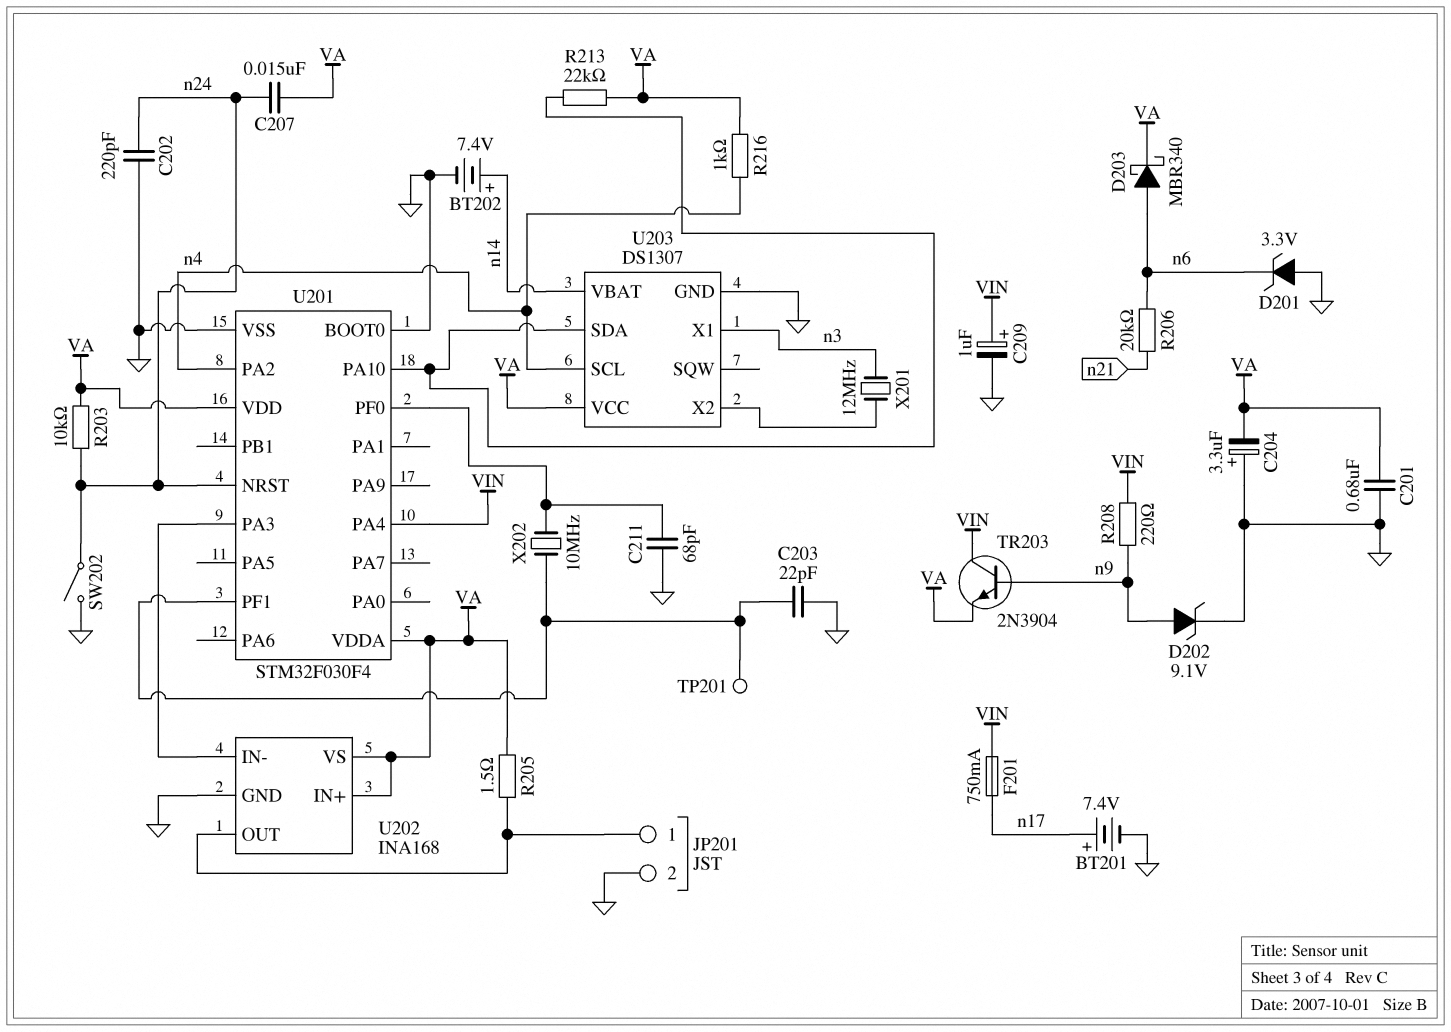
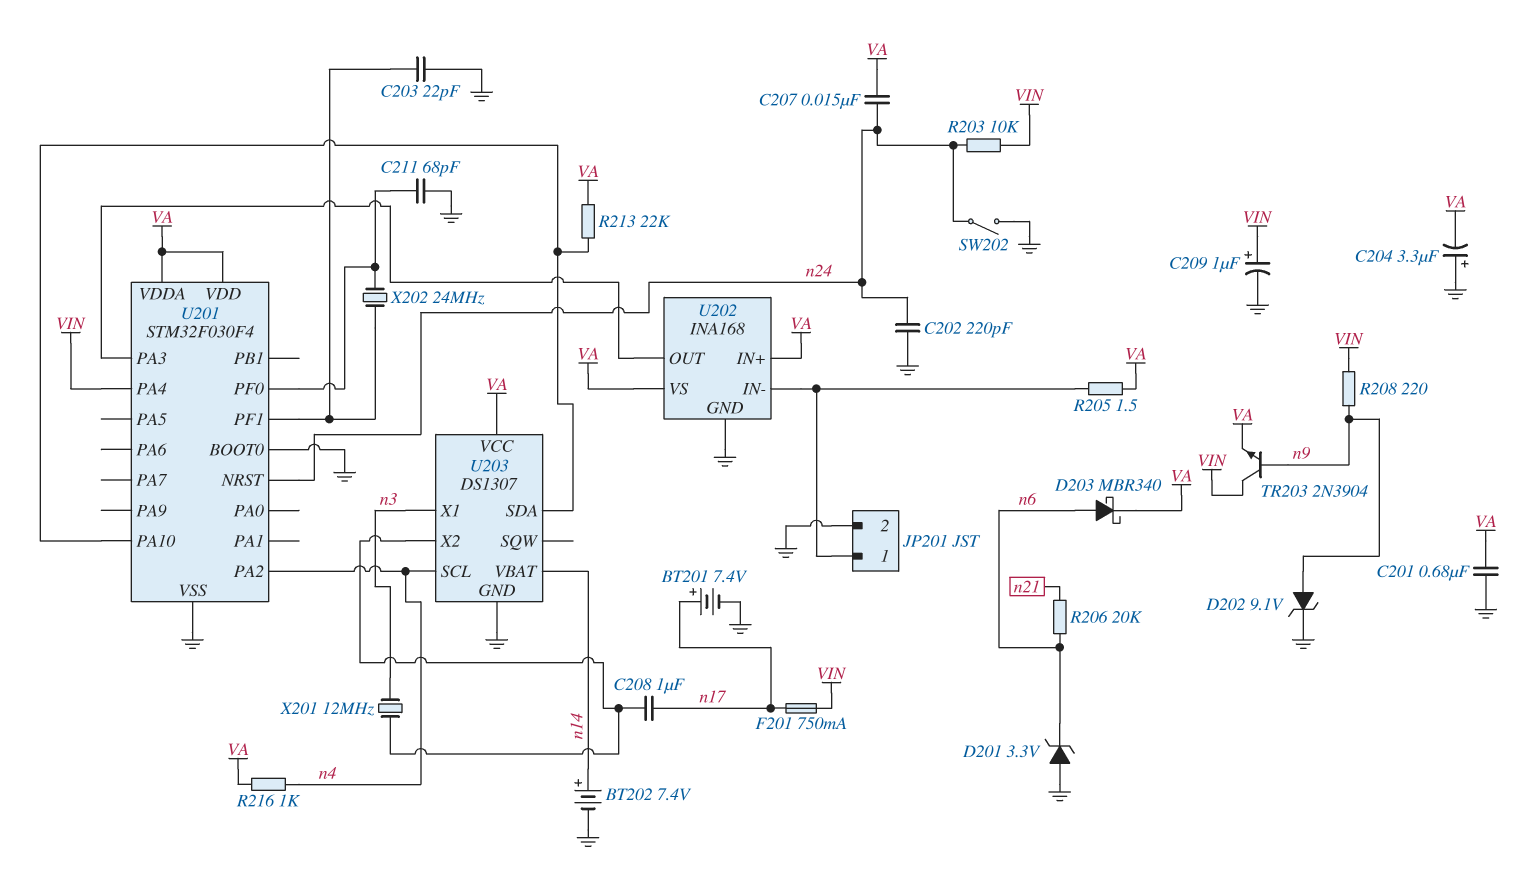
C208: none -> 1uF (U203/X2, n17)
R203: 10k (VA, n24) -> 10k (VIN, n24)
TP201: test point (U201/PF1) -> none
U202 pin IN-: U201/PA3 -> JP201/1
U202 pin OUT: JP201/1 -> U201/PA3
X202: 10MHz (U201/PF0, U201/PF1) -> 24MHz (U201/PF0, U201/PF1)

